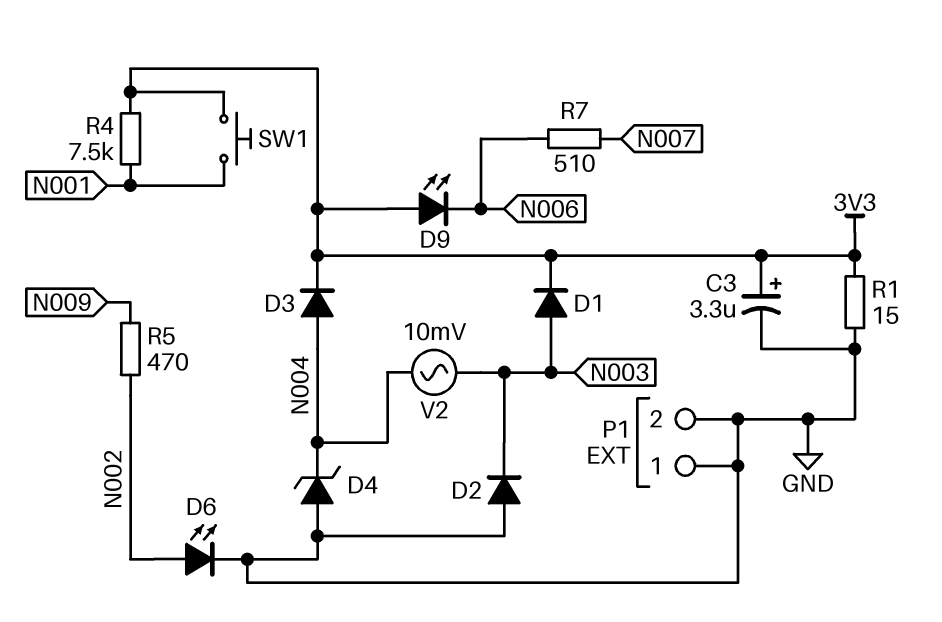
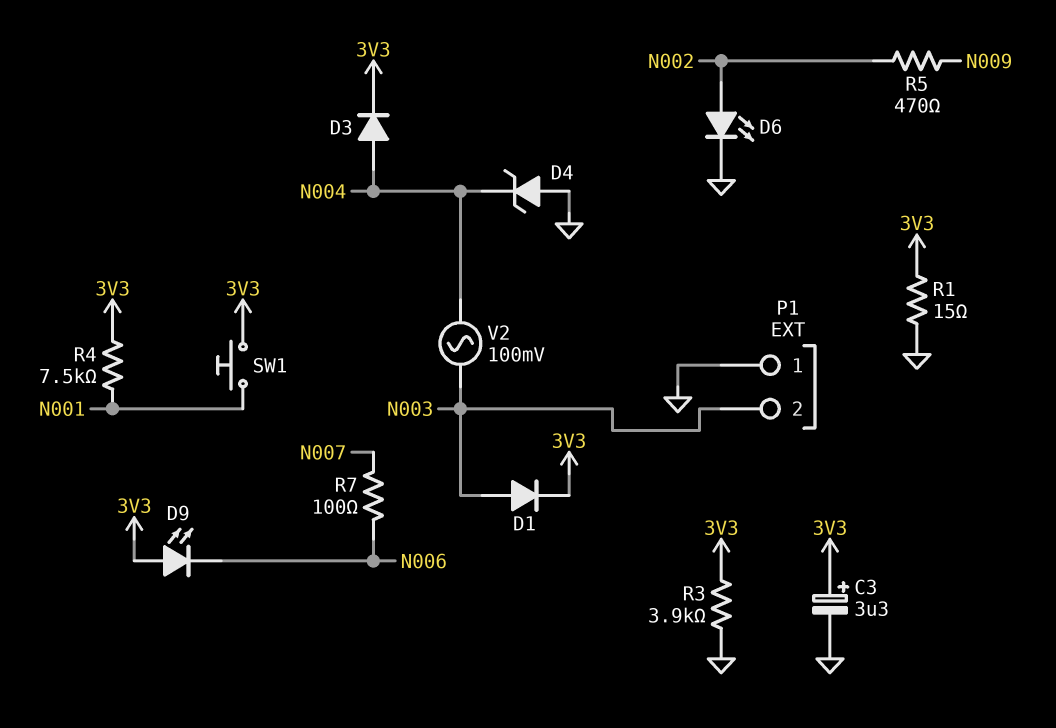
D2: diode (A GND, K N003) -> none
P1 pin 2: GND -> N003
R3: none -> 3.9k (3V3, GND)
R7: 510 (N006, N007) -> 100 (N006, N007)
V2: AC 10mV (N003, N004) -> AC 100mV (N003, N004)

